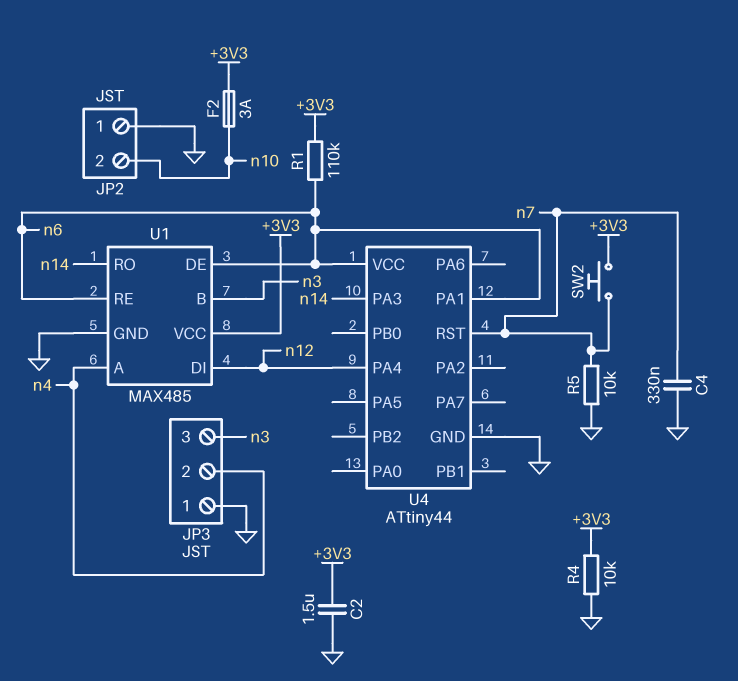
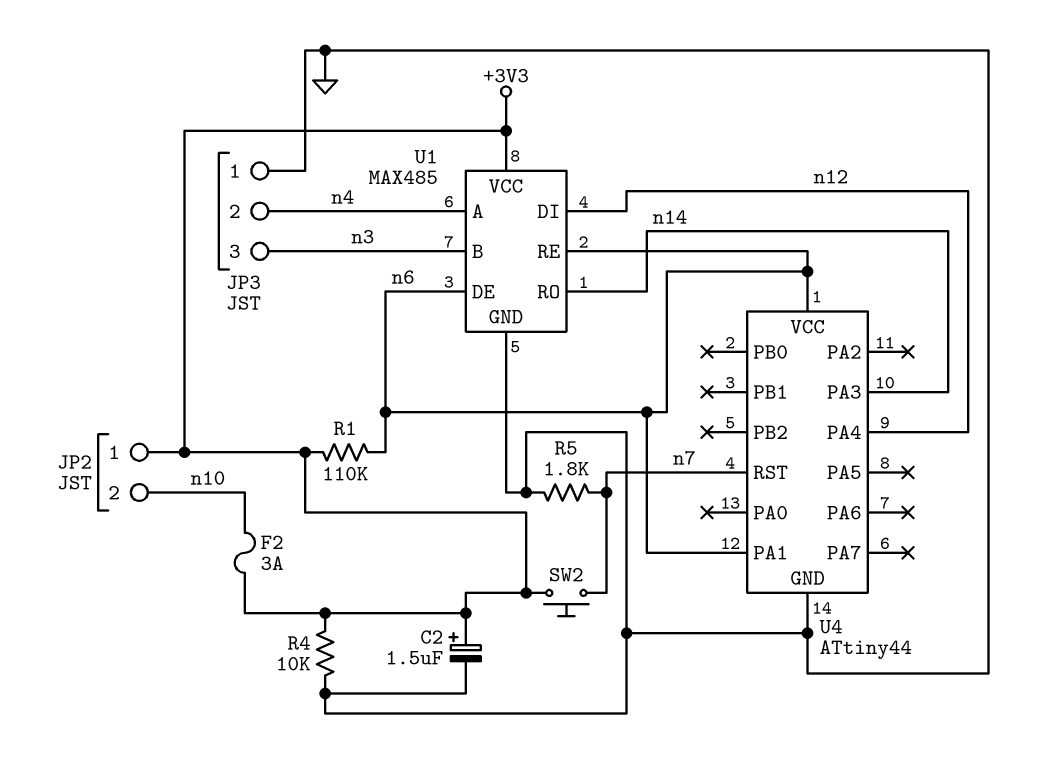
C2: 1.5uF (+3V3, GND) -> 1.5uF (plus +3V3, minus GND)
C4: 330nF (GND, n7) -> none
JP2 pin 1: GND -> +3V3
R5: 10k (GND, n7) -> 1.8k (GND, n7)

